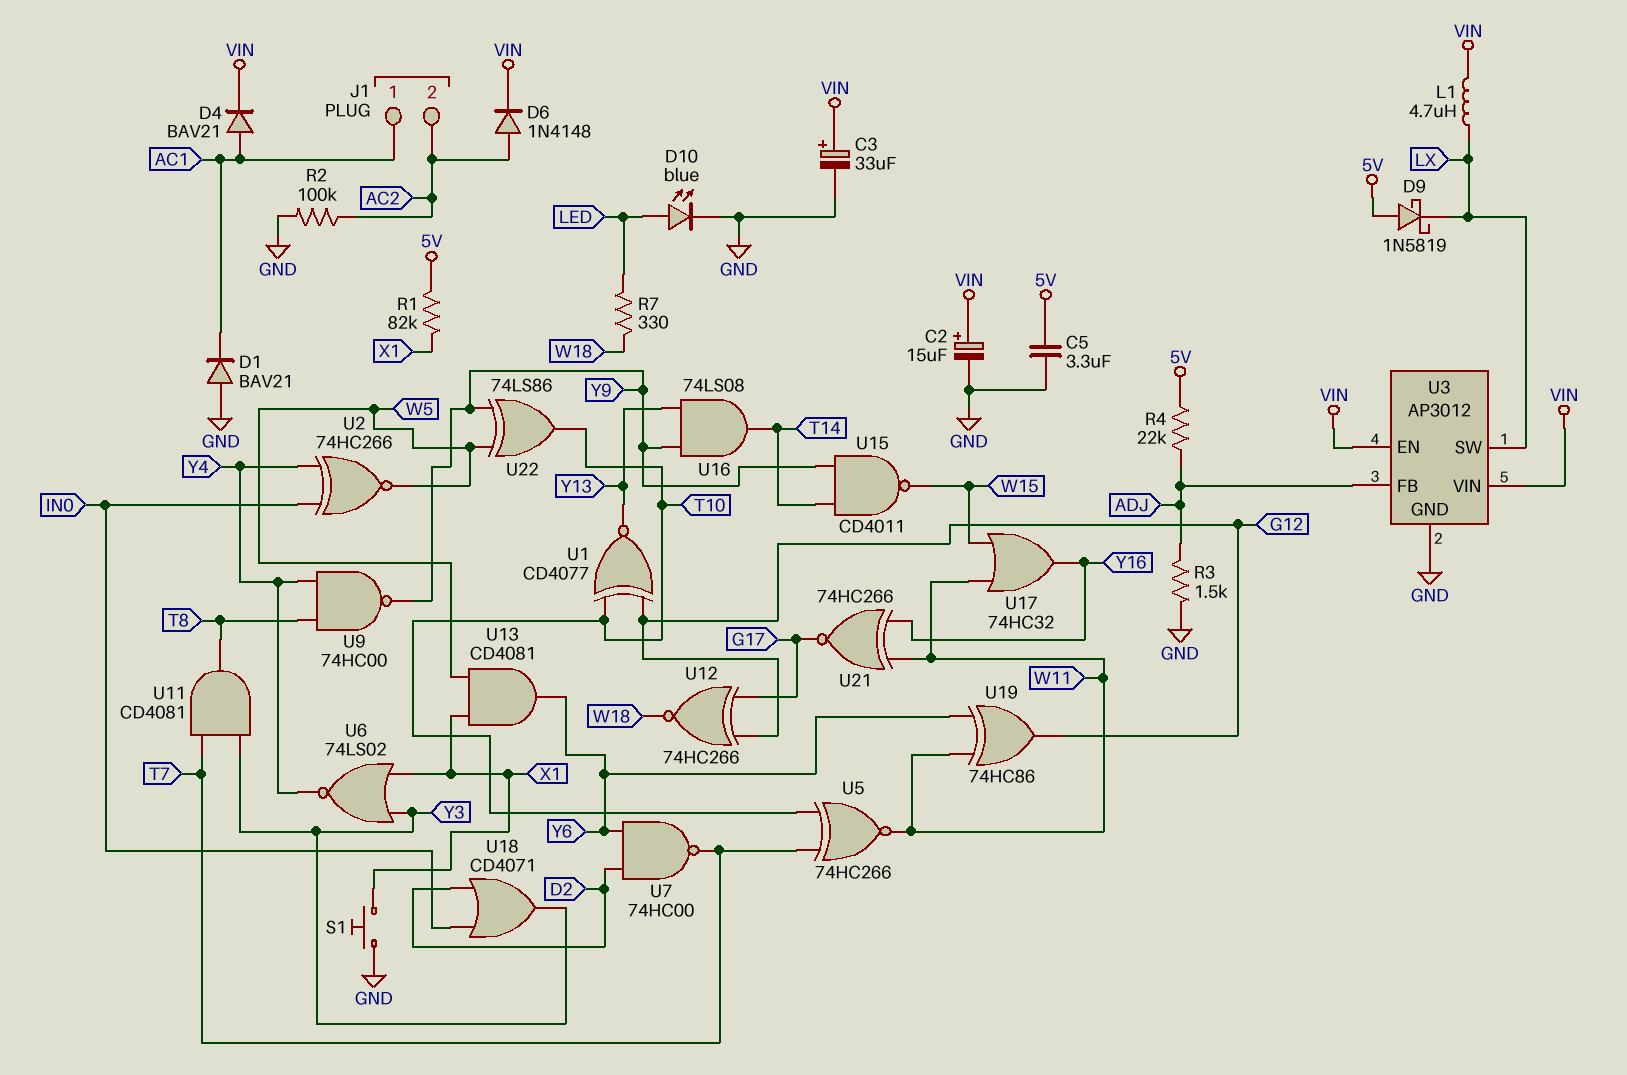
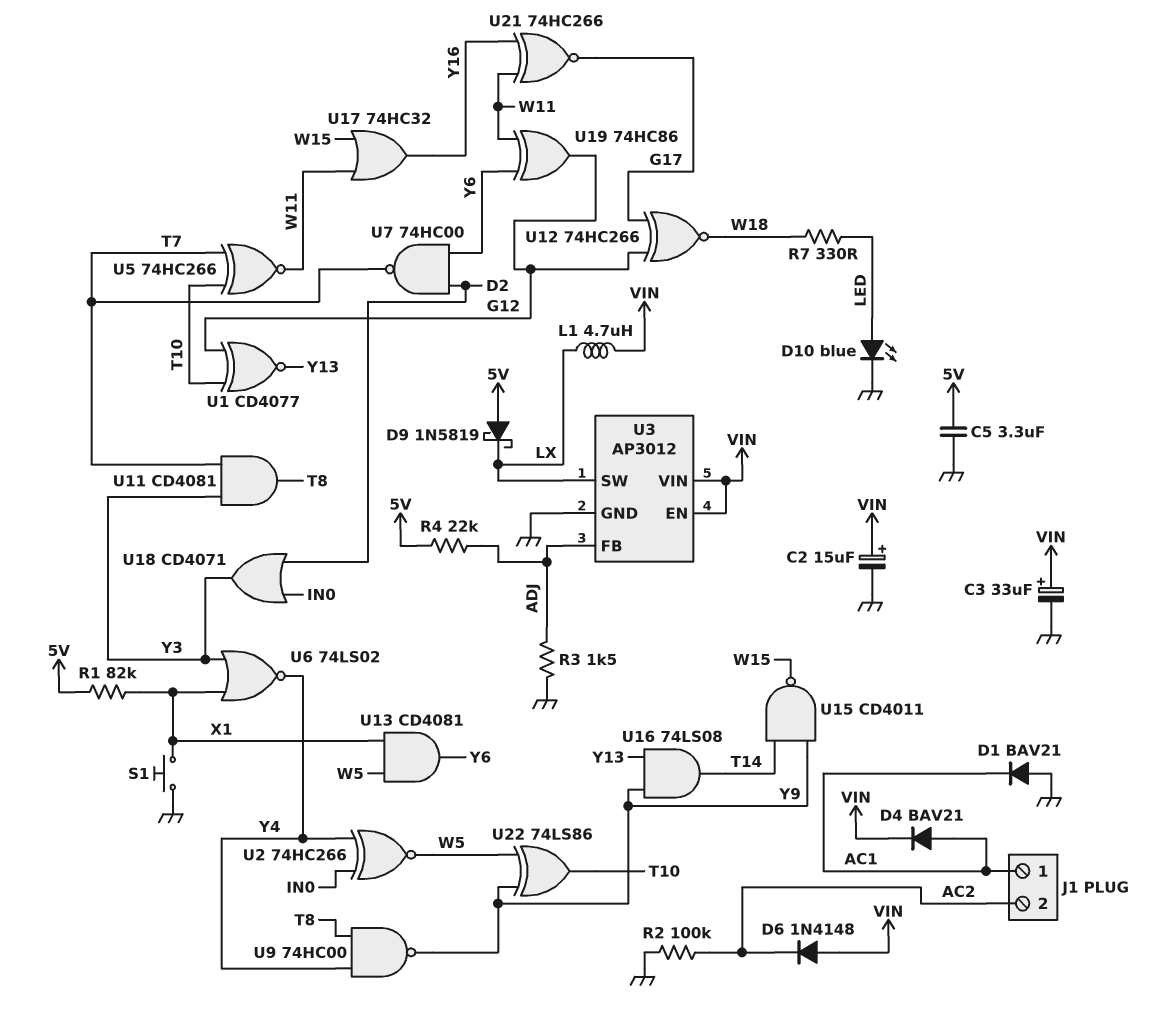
D6: diode 1N4148 (A AC2, K VIN) -> diode 1N4148 (A VIN, K AC2)

